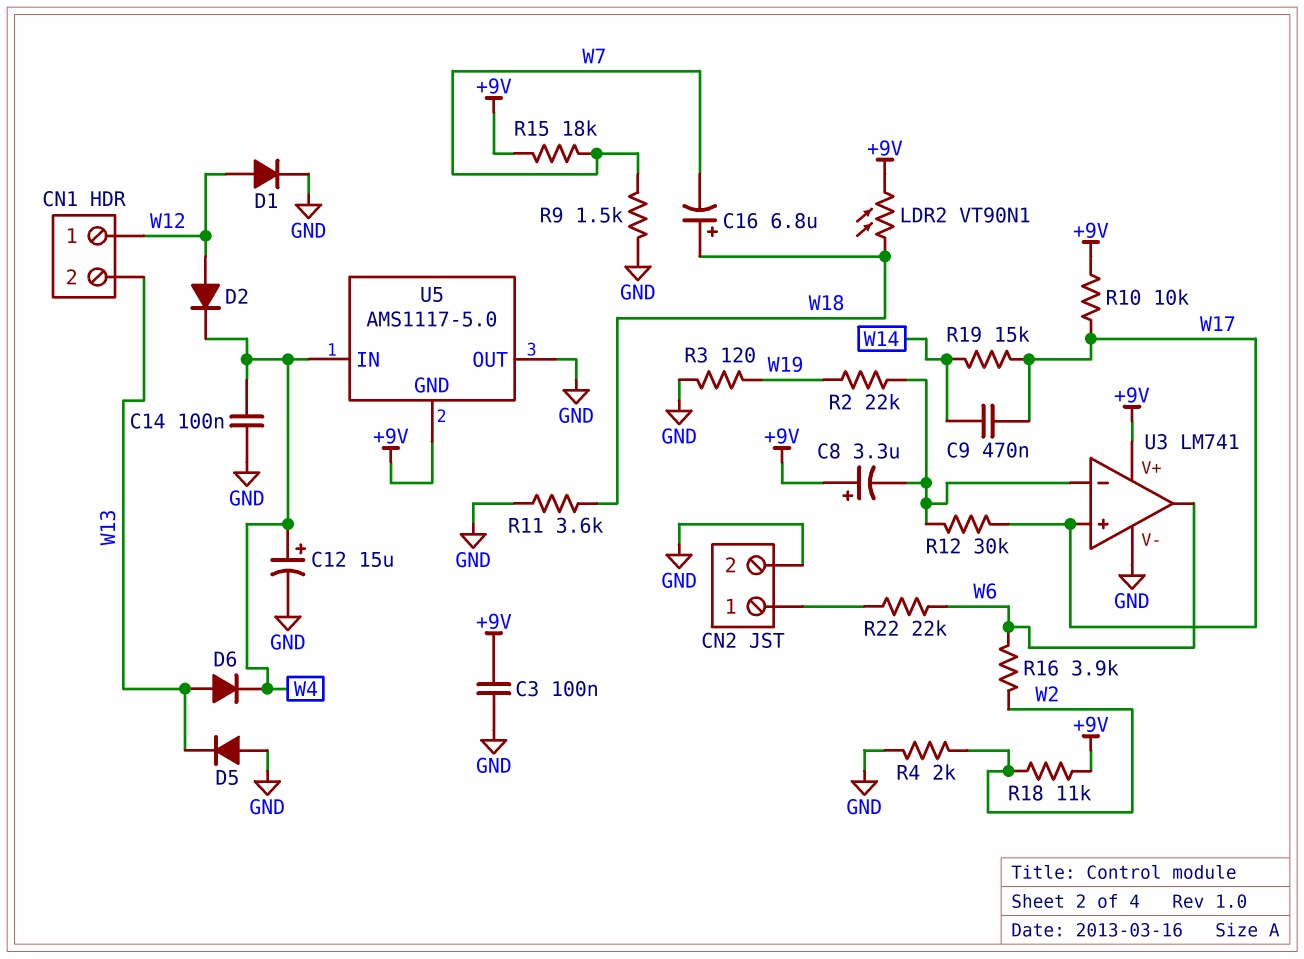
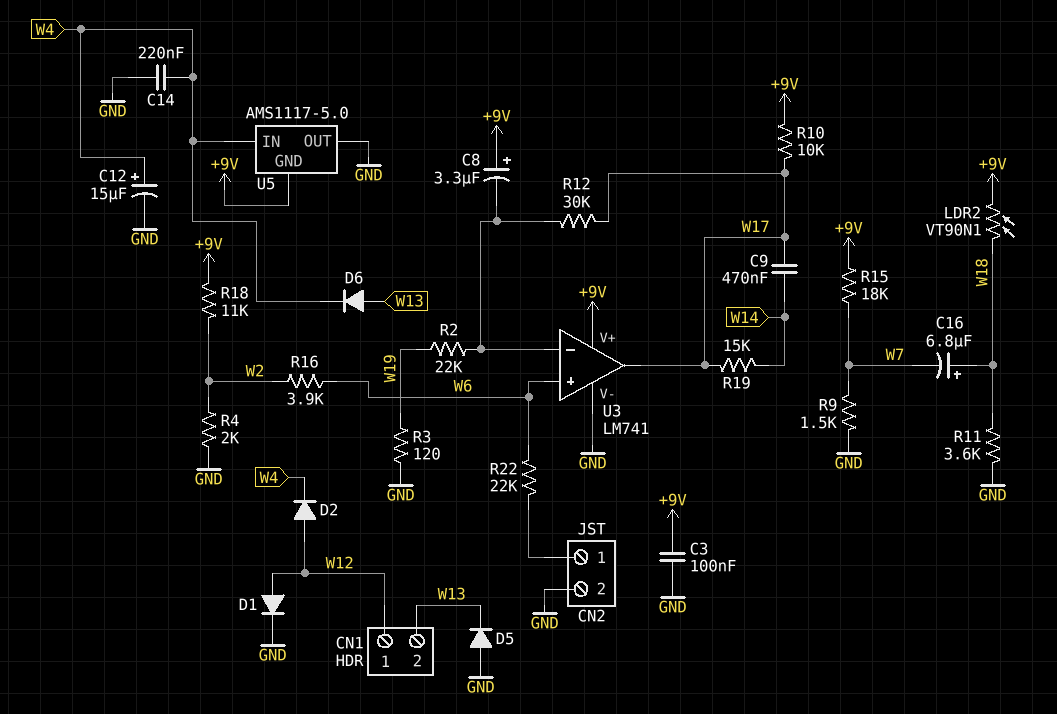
C14: 100nF (GND, W4) -> 220nF (GND, W4)
U3 pin in+: W17 -> W6
U3 pin out: W6 -> W17

